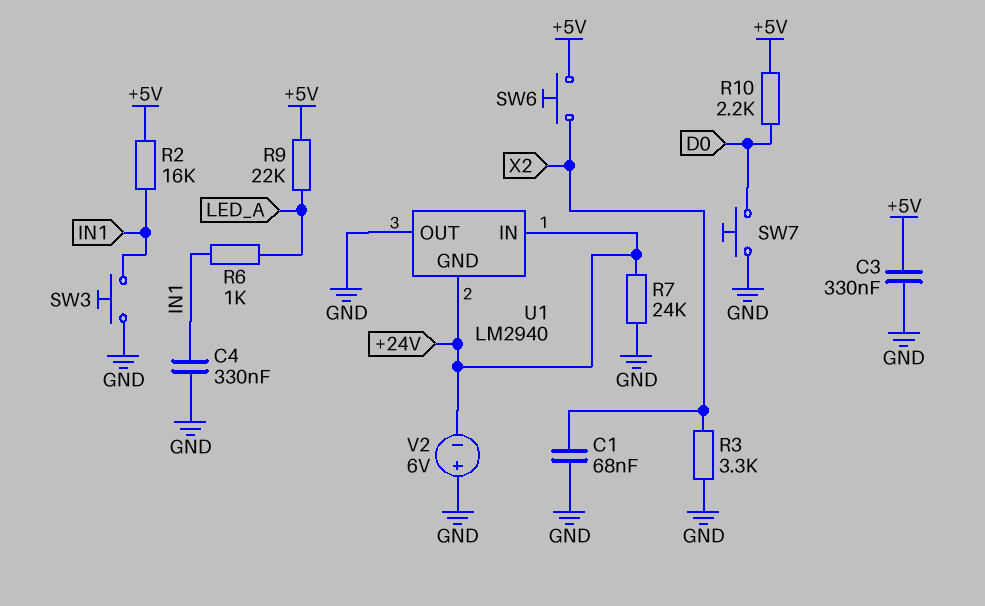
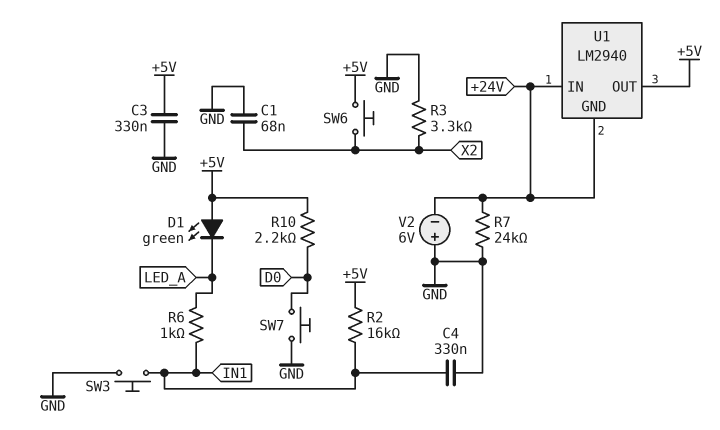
D1: none -> LED green (A +5V, K LED_A)
R9: 22k (+5V, LED_A) -> none
U1 pin OUT: GND -> +5V

